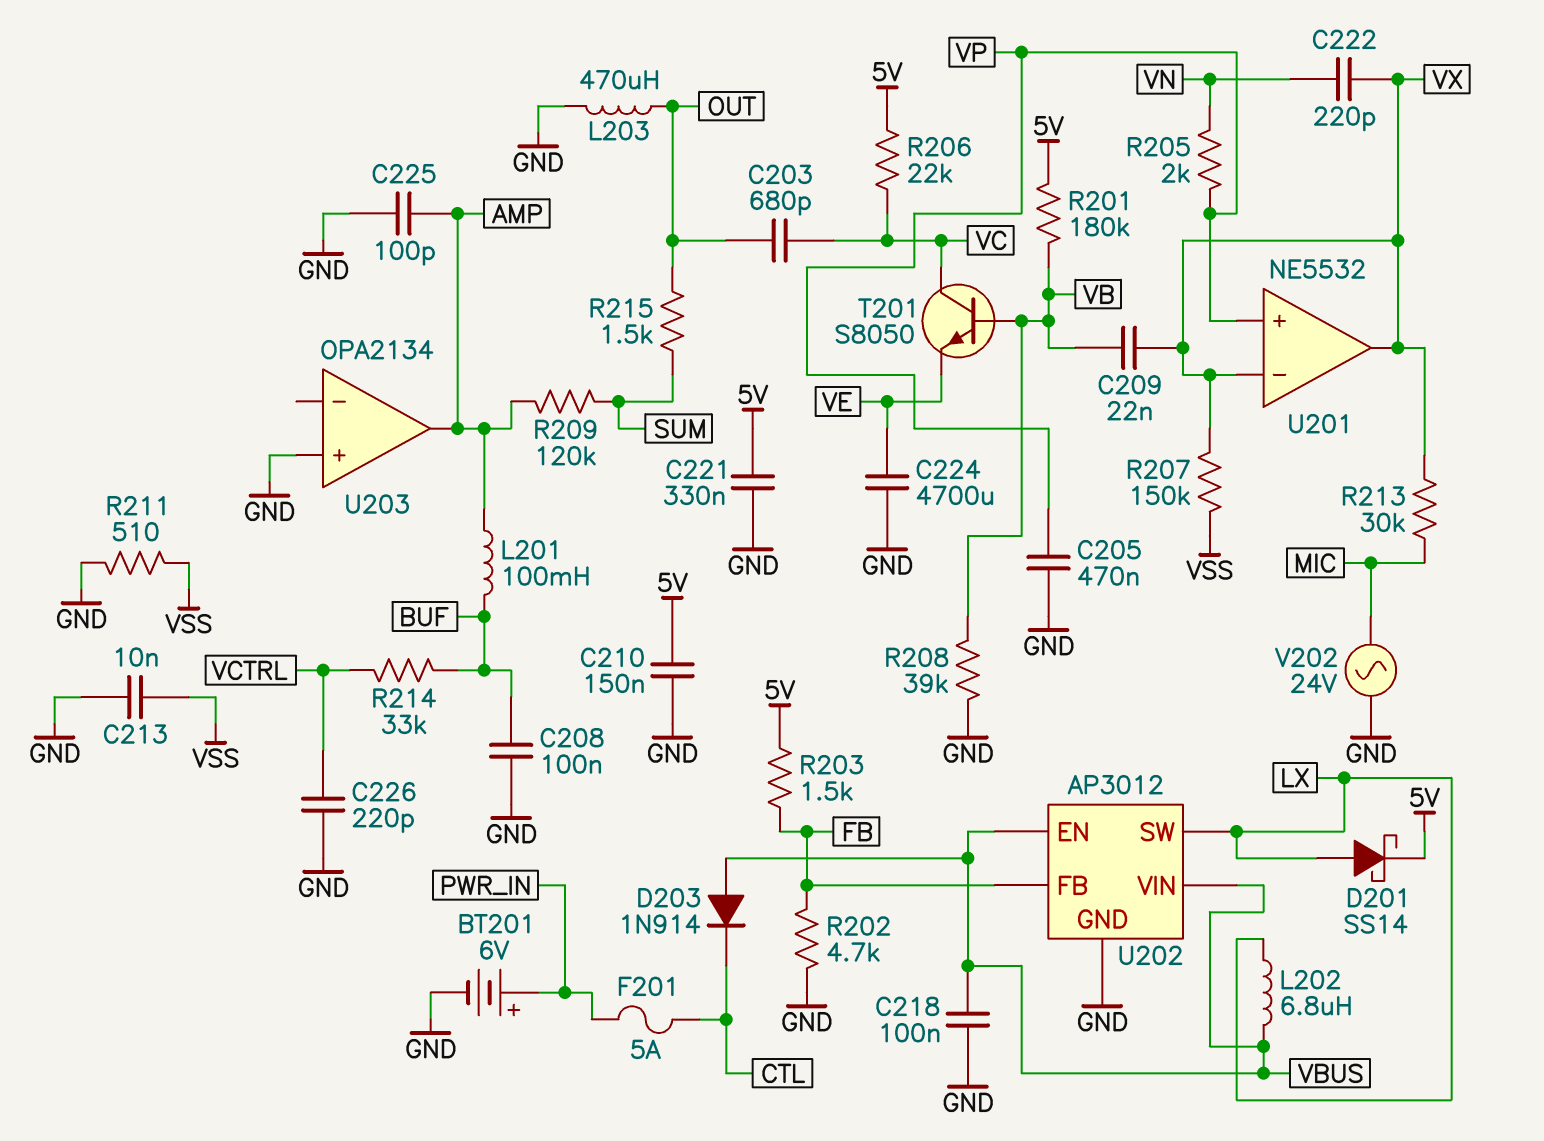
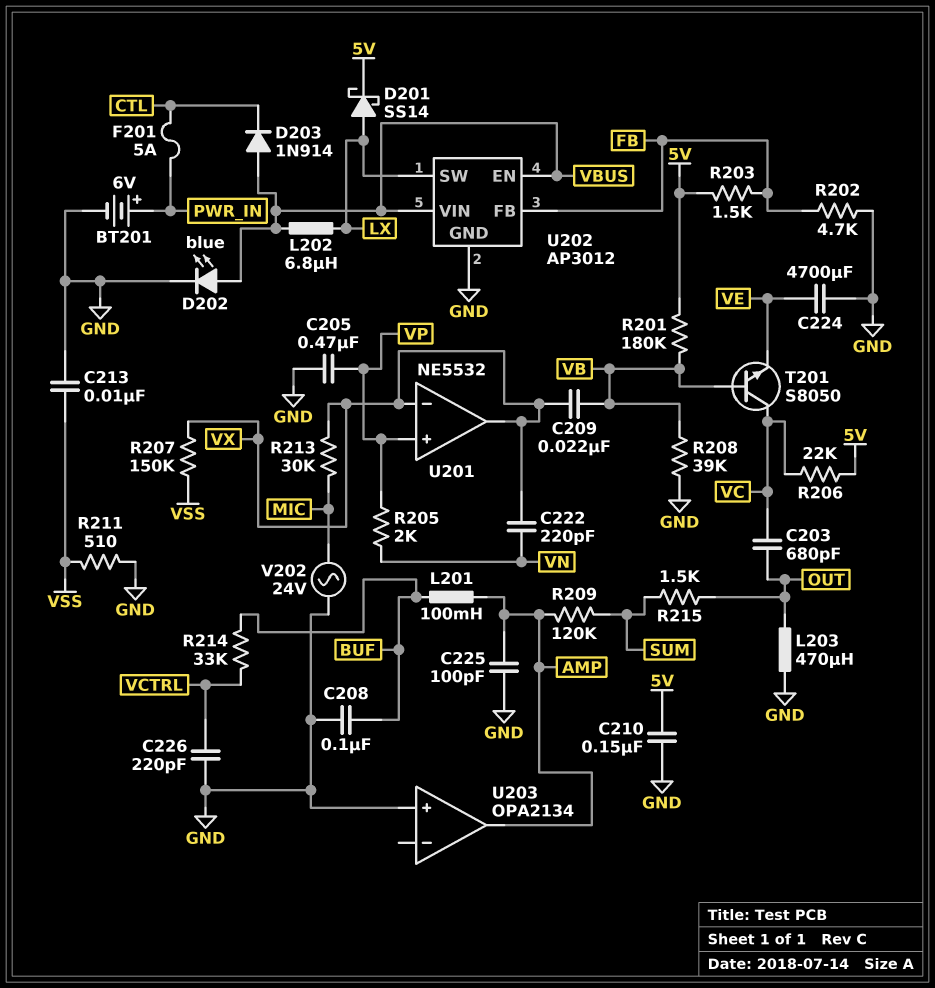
C218: 100nF (GND, VBUS) -> none
C221: 330nF (5V, GND) -> none
D202: none -> LED blue (A VBUS, K GND)

